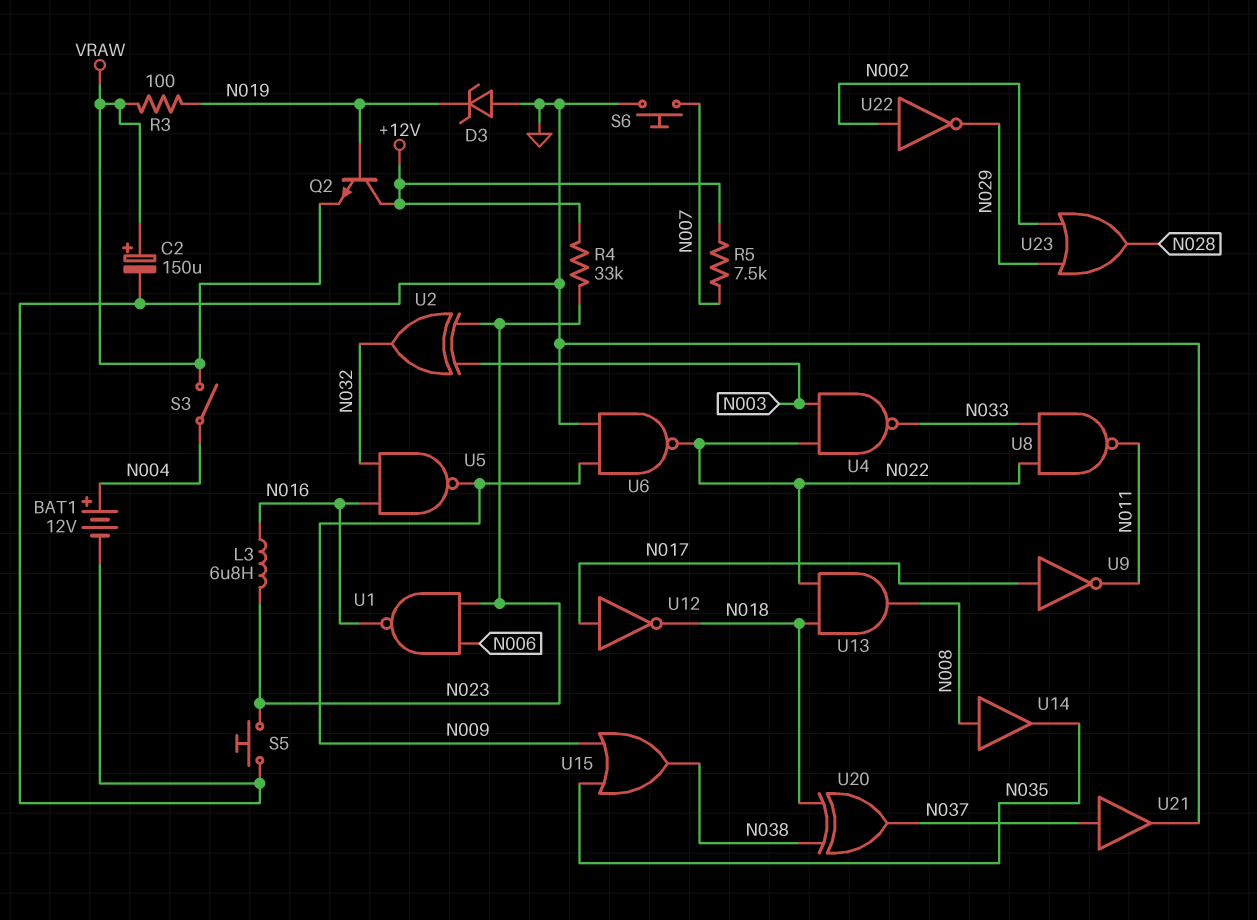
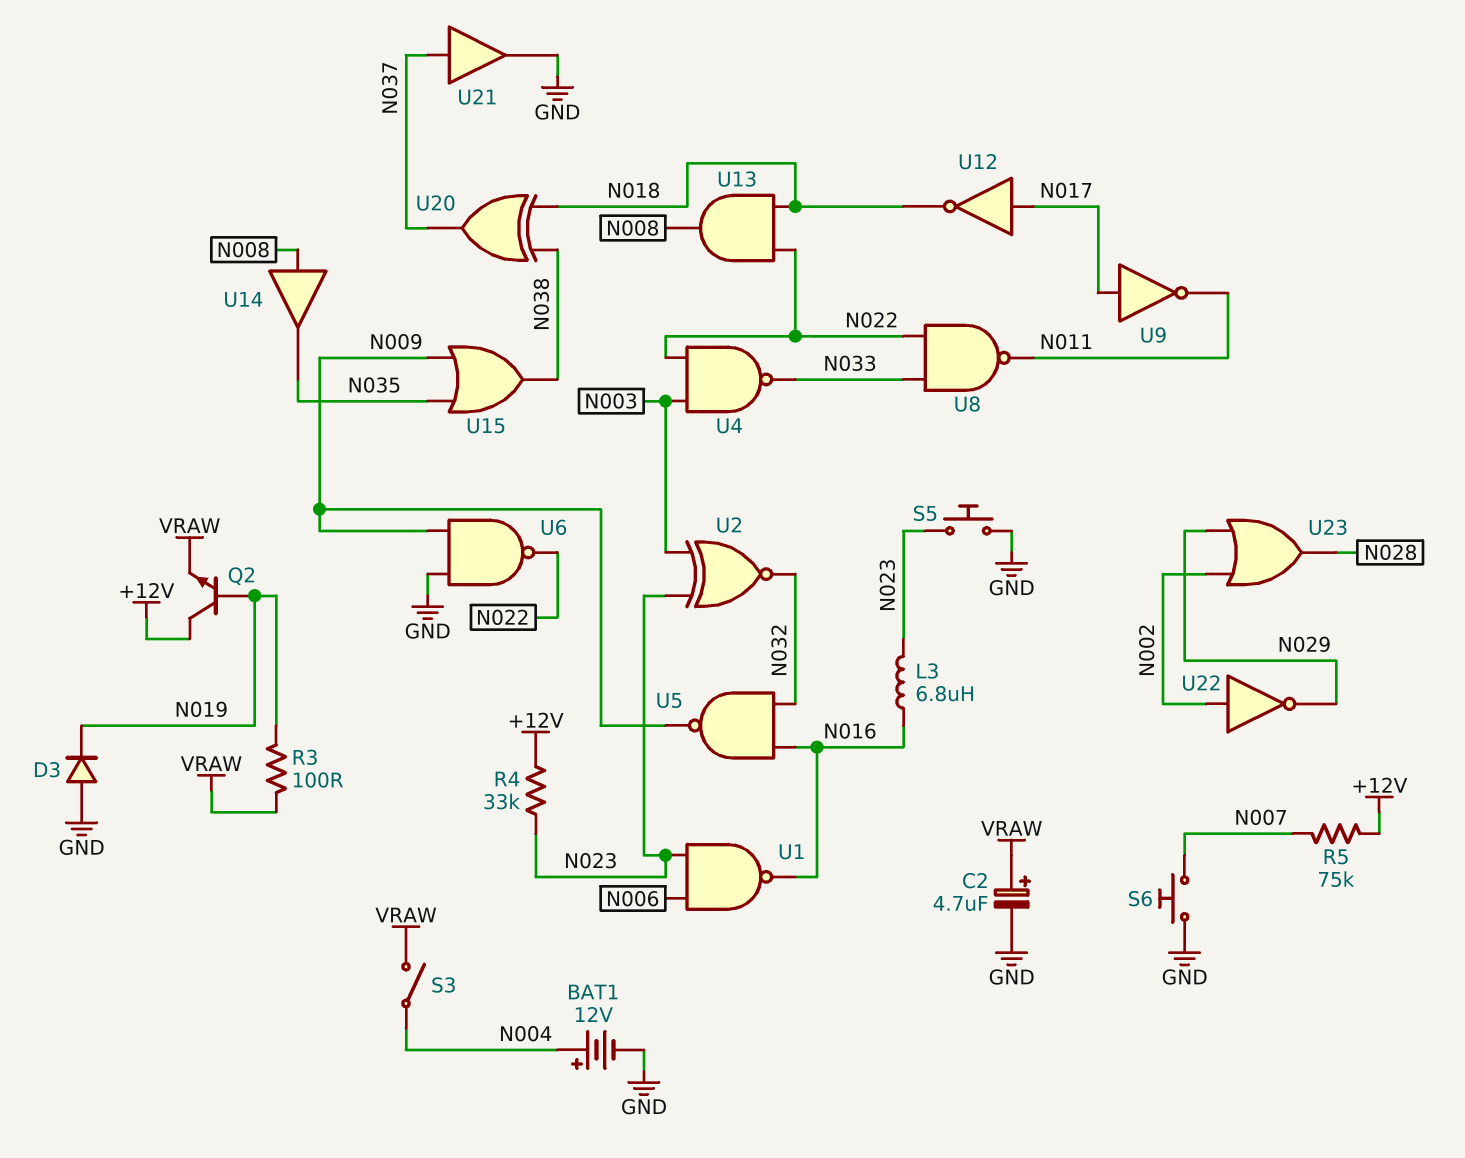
C2: 150uF (plus VRAW, minus GND) -> 4.7uF (plus VRAW, minus GND)
D3: zener (A GND, K N019) -> diode (A GND, K N019)
R5: 7.5k (+12V, N007) -> 75k (+12V, N007)
U2: XOR (in N003, in N023, out N032) -> XNOR (in N003, in N023, out N032)

